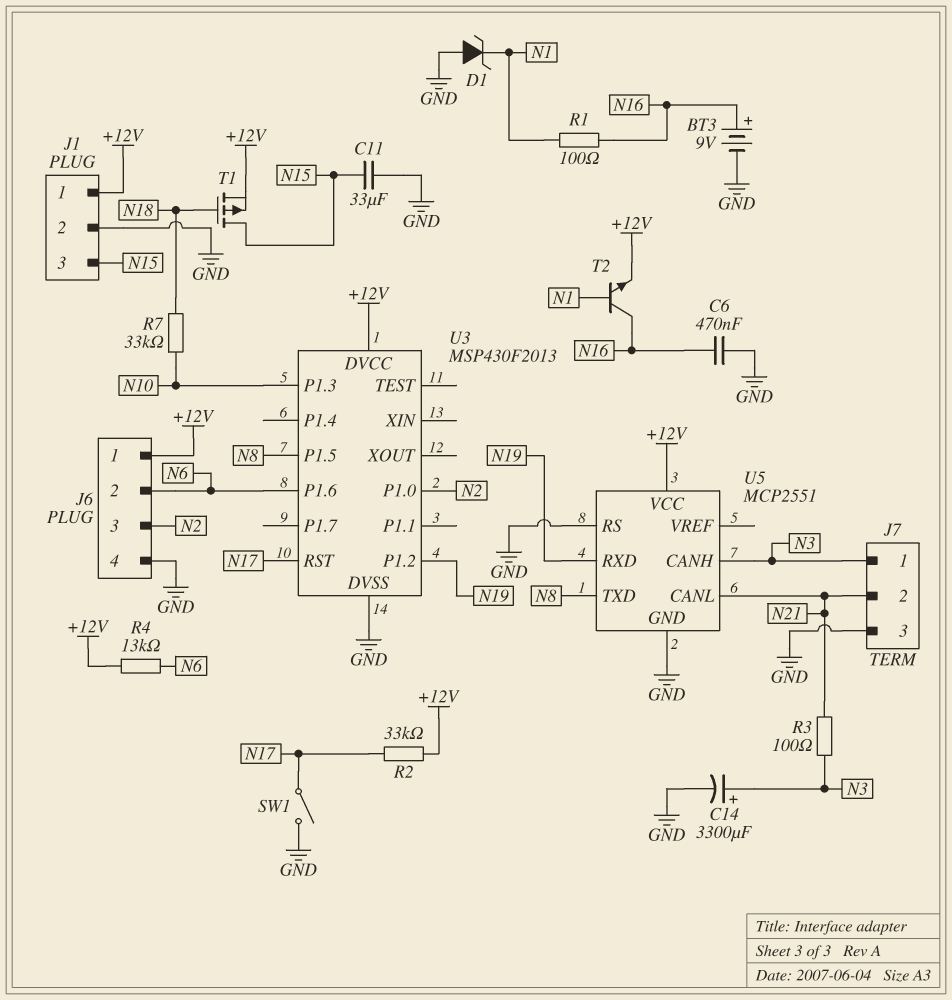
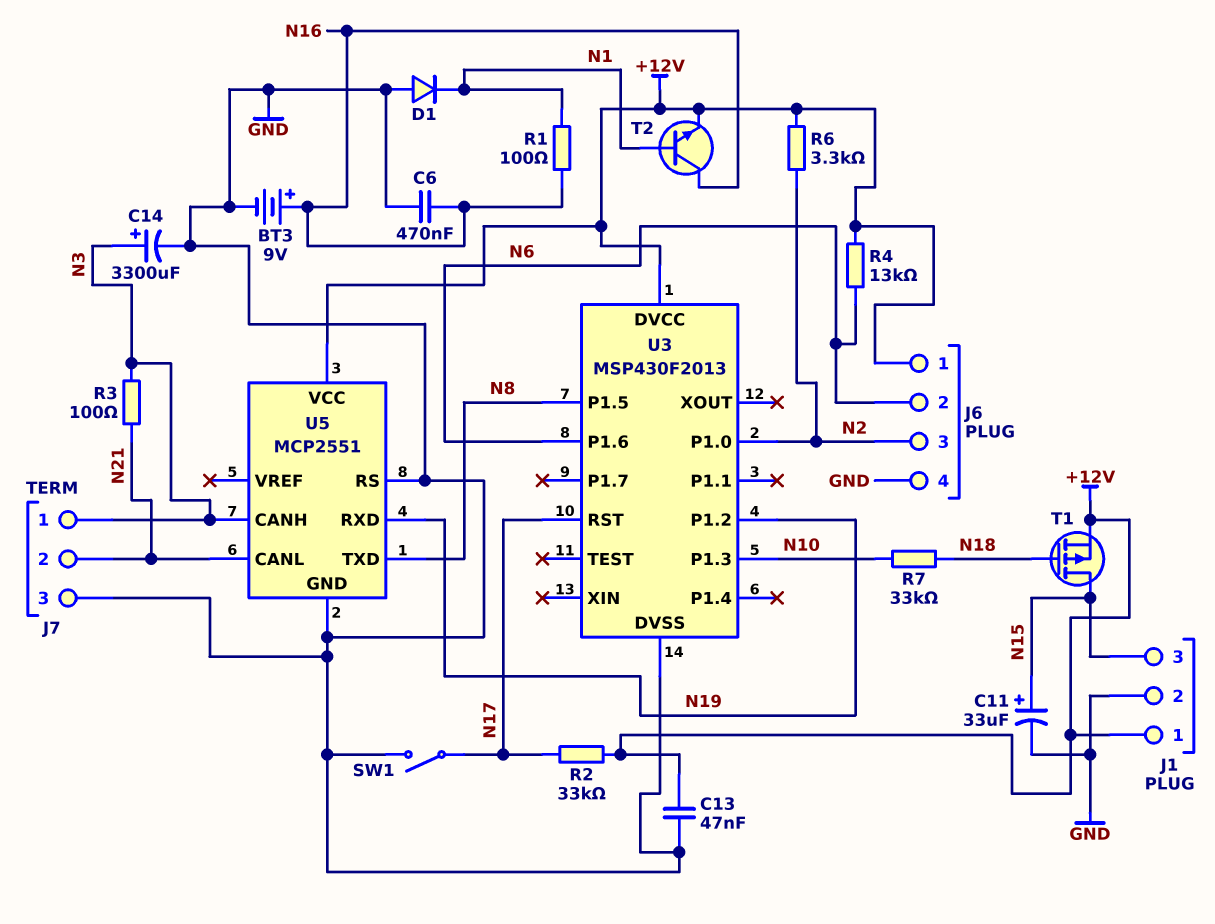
C11: 33uF (GND, N15) -> 33uF (plus N15, minus GND)
C13: none -> 47nF (+12V, GND)
D1: zener (A GND, K N1) -> diode (A GND, K N1)
R6: none -> 3.3k (+12V, N2)

